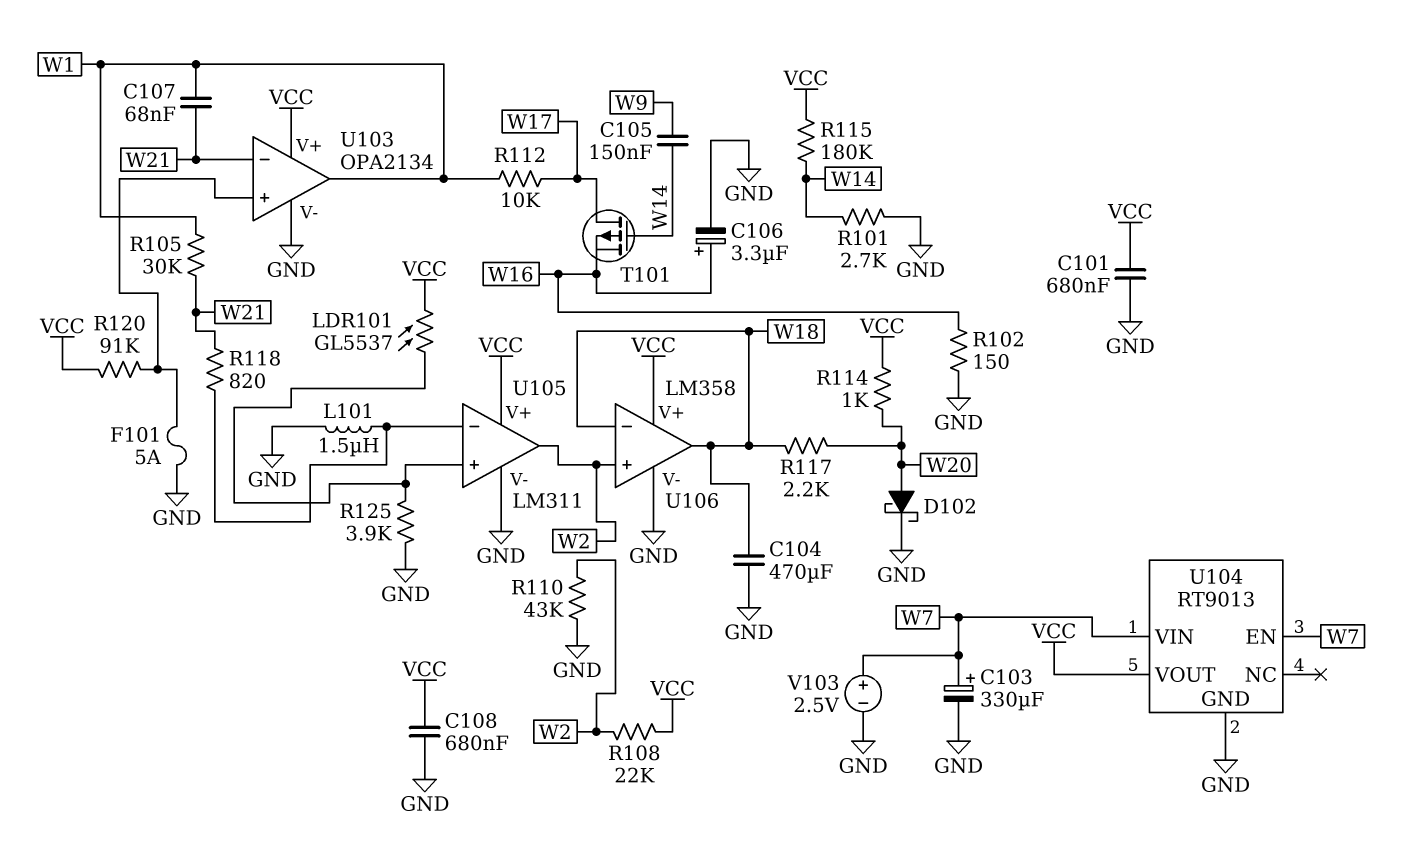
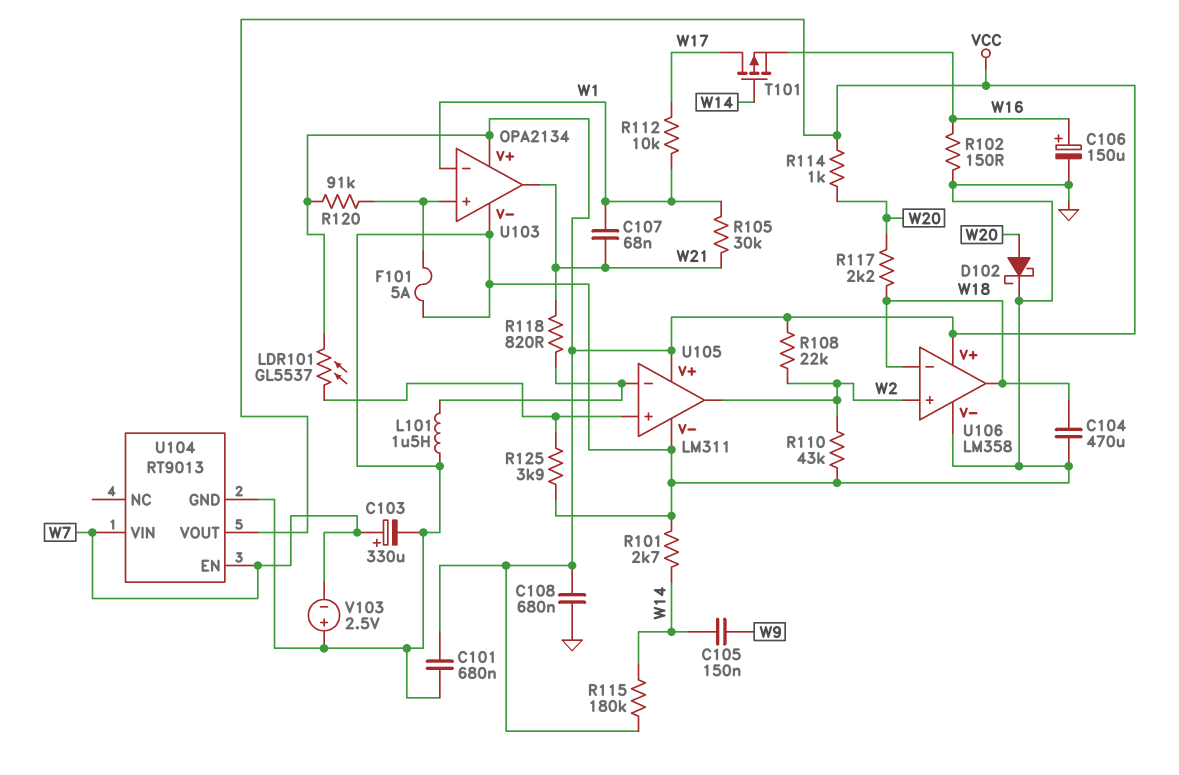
C106: 3.3uF (plus W16, minus GND) -> 150uF (plus W16, minus GND)
U103 pin in-: W21 -> W1
U103 pin out: W1 -> W21
V103: 2.5V (plus W7, minus GND) -> 2.5V (plus GND, minus W7)

